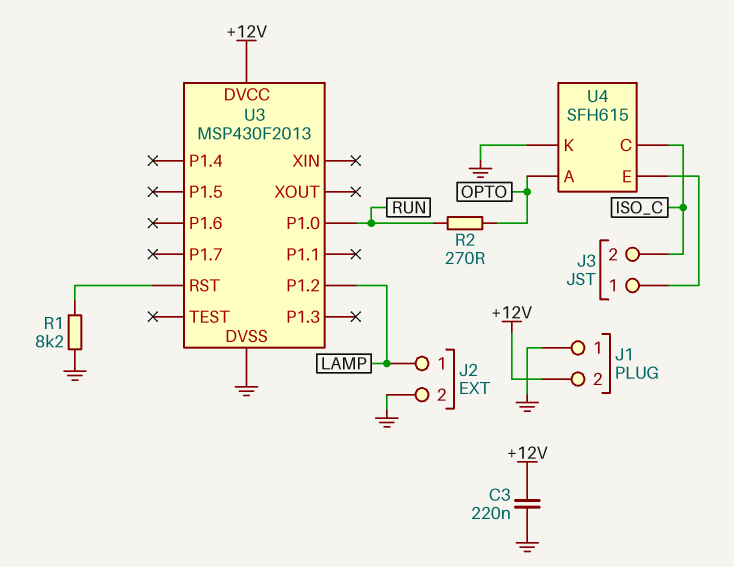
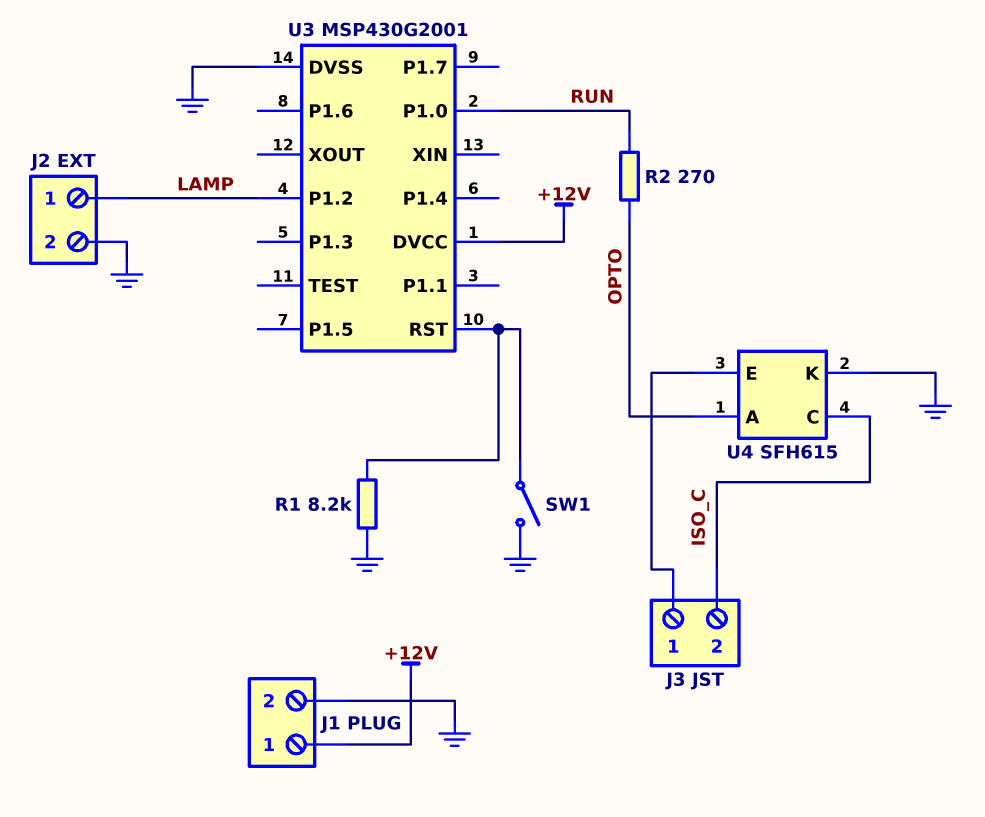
C3: 220nF (+12V, GND) -> none
J1 pin 1: GND -> +12V
J1 pin 2: +12V -> GND
SW1: none -> switch (GND, U3/RST)
U3: MSP430F2013 -> MSP430G2001

